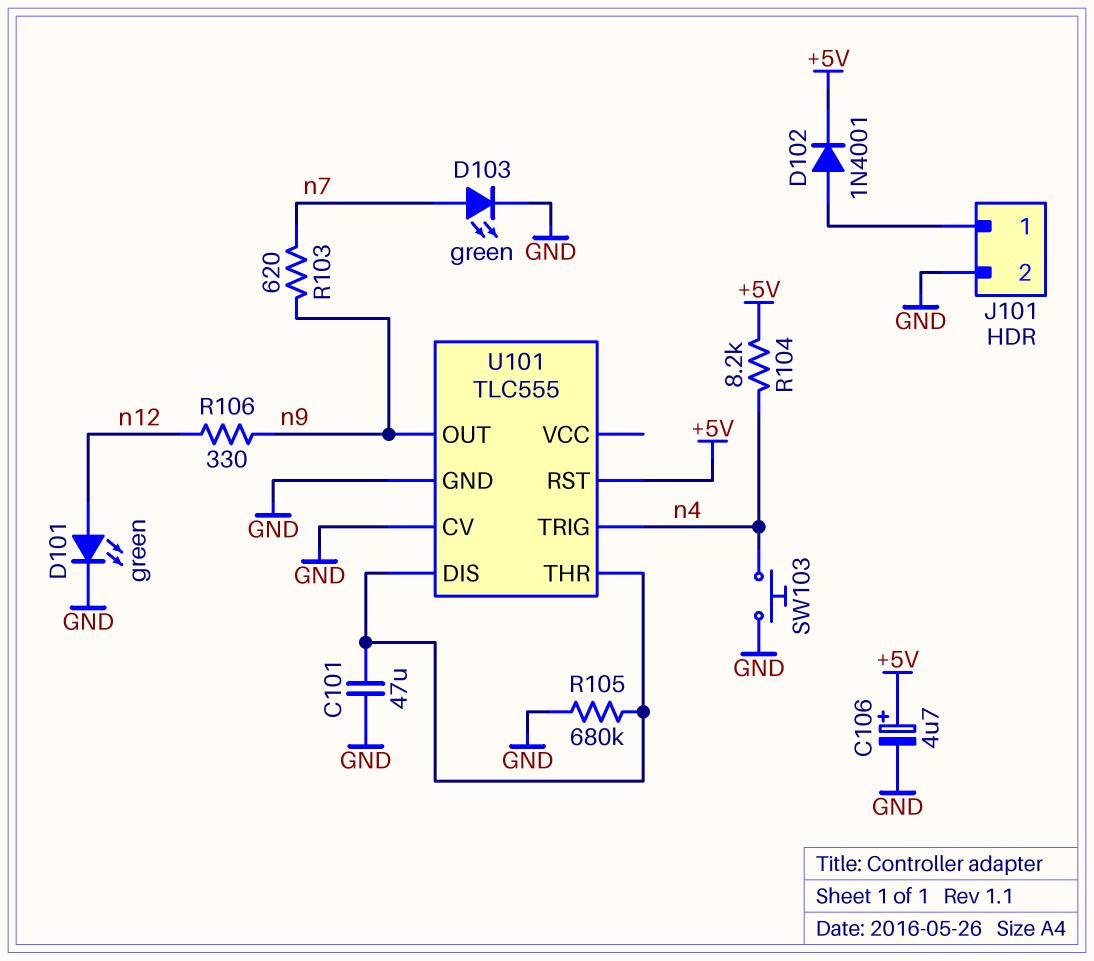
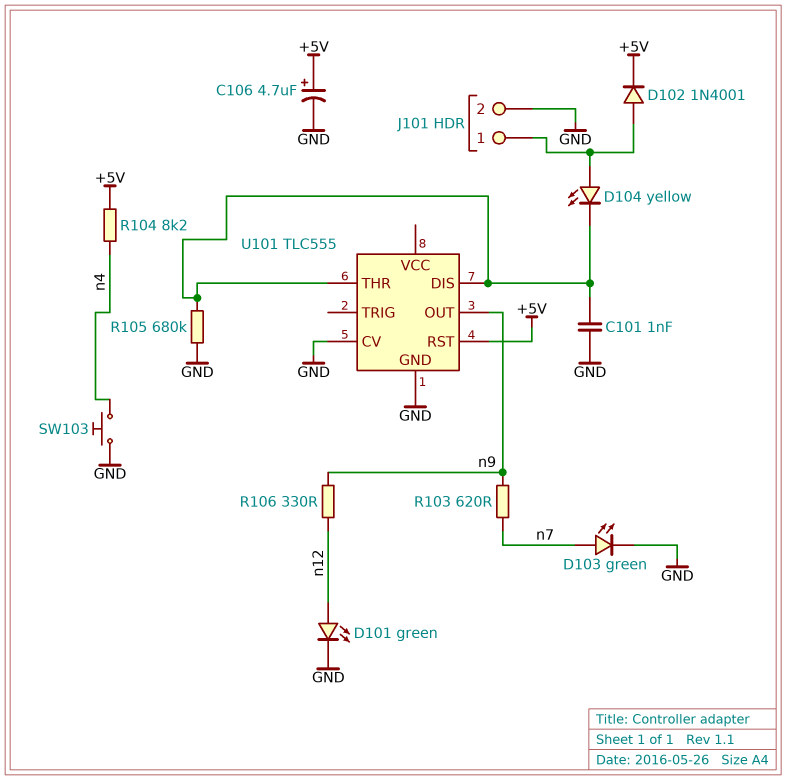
C101: 47uF (GND, U101/DIS) -> 1nF (GND, U101/DIS)
D104: none -> LED yellow (A J101/1, K U101/DIS)
U101 pin TRIG: n4 -> none

